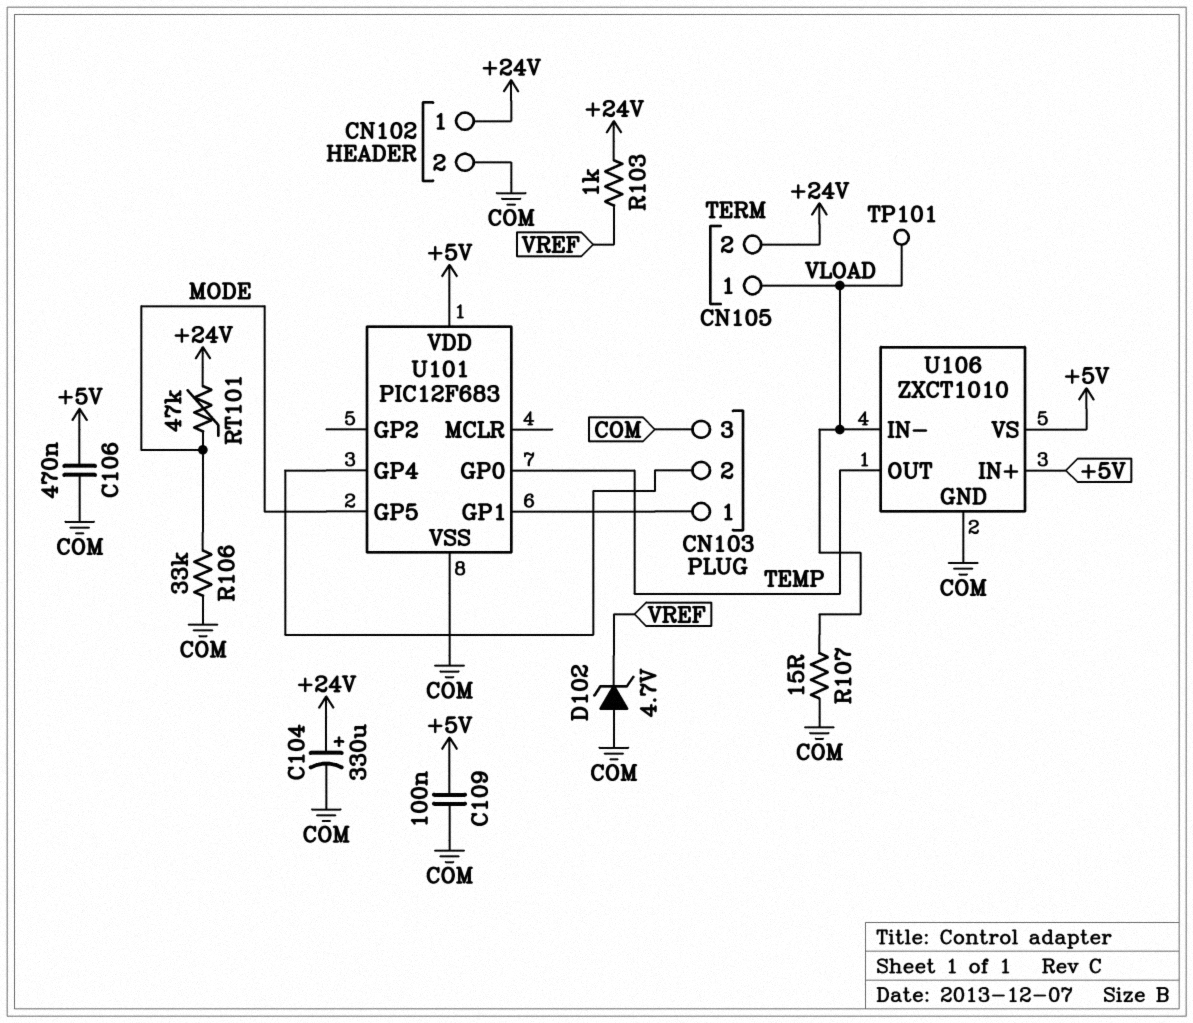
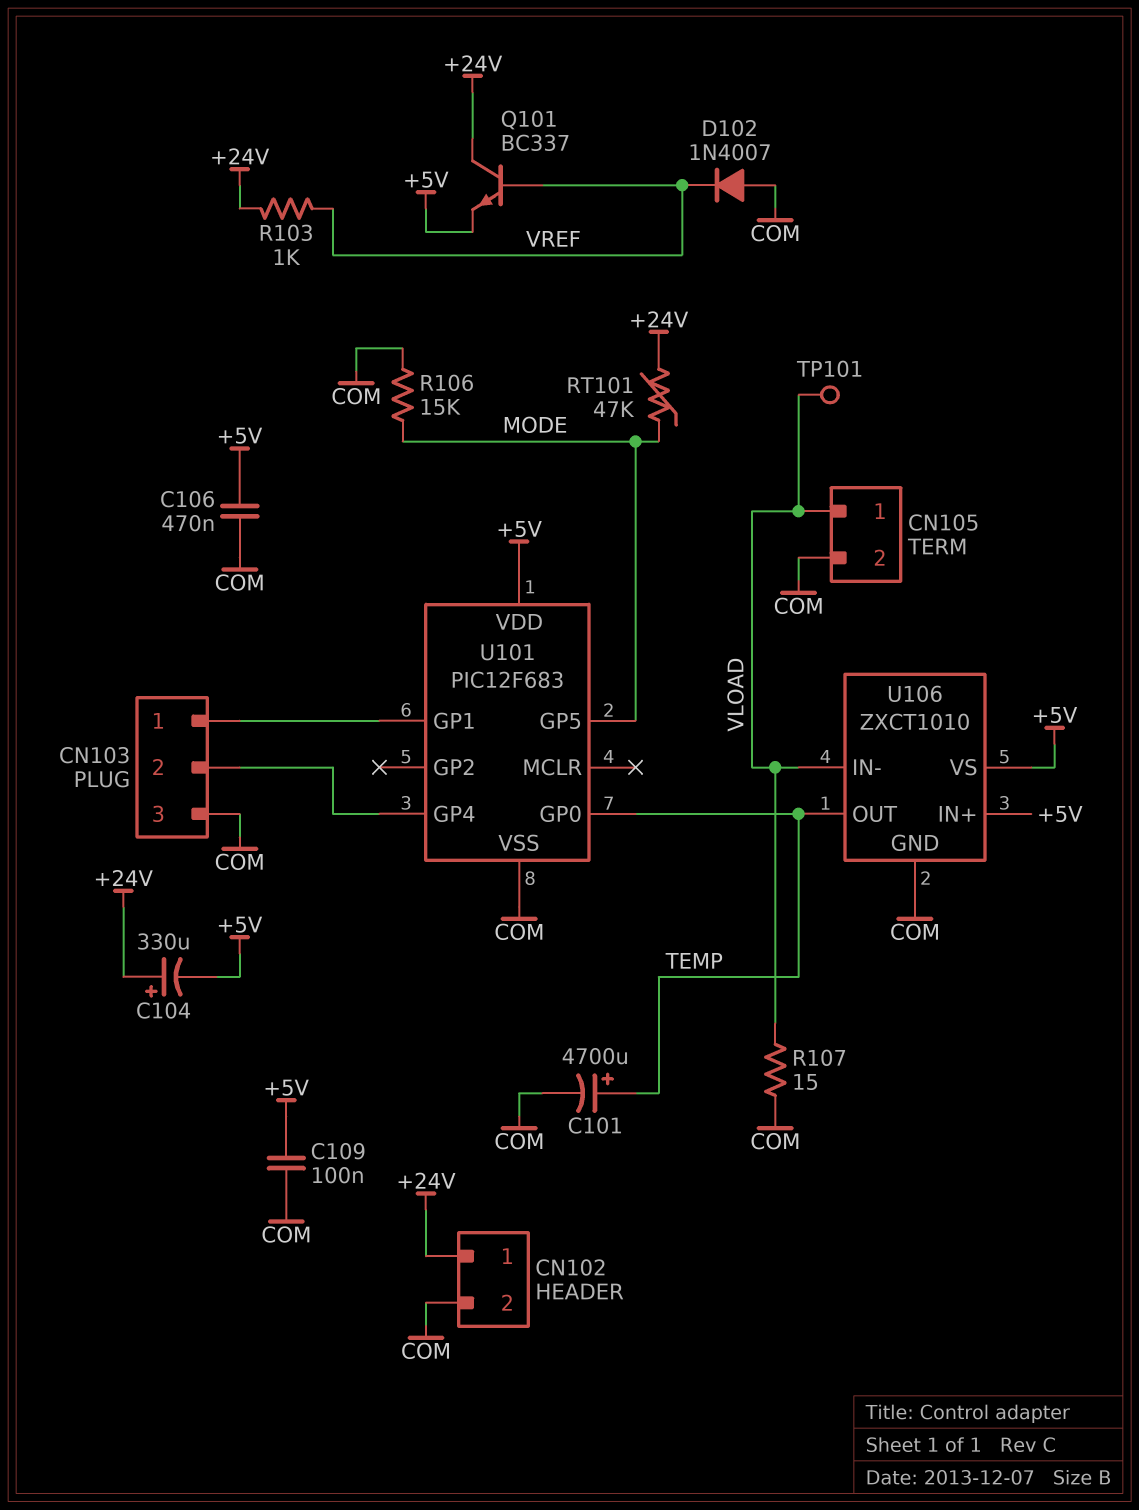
C101: none -> 4700uF (plus TEMP, minus COM)
C104: 330uF (plus +24V, minus COM) -> 330uF (plus +24V, minus +5V)
CN105 pin 2: +24V -> COM
D102: zener 4.7V (A COM, K VREF) -> diode 1N4007 (A COM, K VREF)
Q101: none -> NPN BC337 (B VREF, C +24V, E +5V)
R106: 33k (COM, MODE) -> 15k (COM, MODE)

